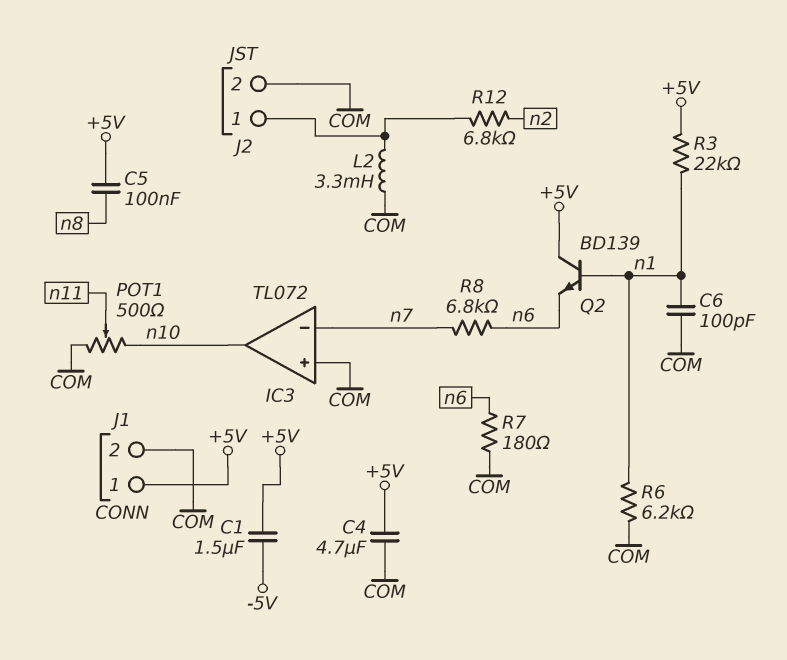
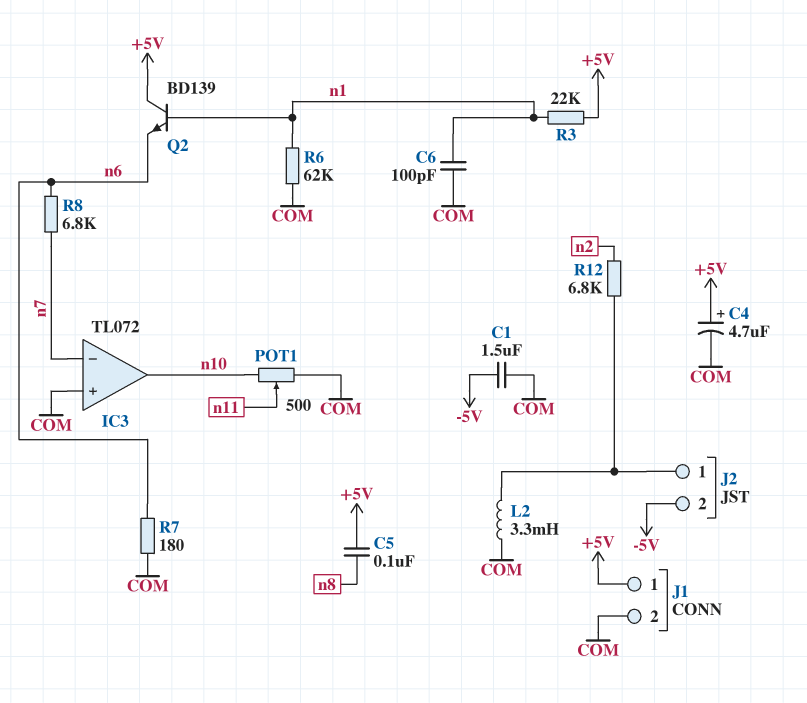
C1: 1.5uF (+5V, -5V) -> 1.5uF (-5V, COM)
C4: 4.7uF (+5V, COM) -> 4.7uF (plus +5V, minus COM)
J2 pin 2: COM -> -5V
R6: 6.2k (COM, n1) -> 62k (COM, n1)

